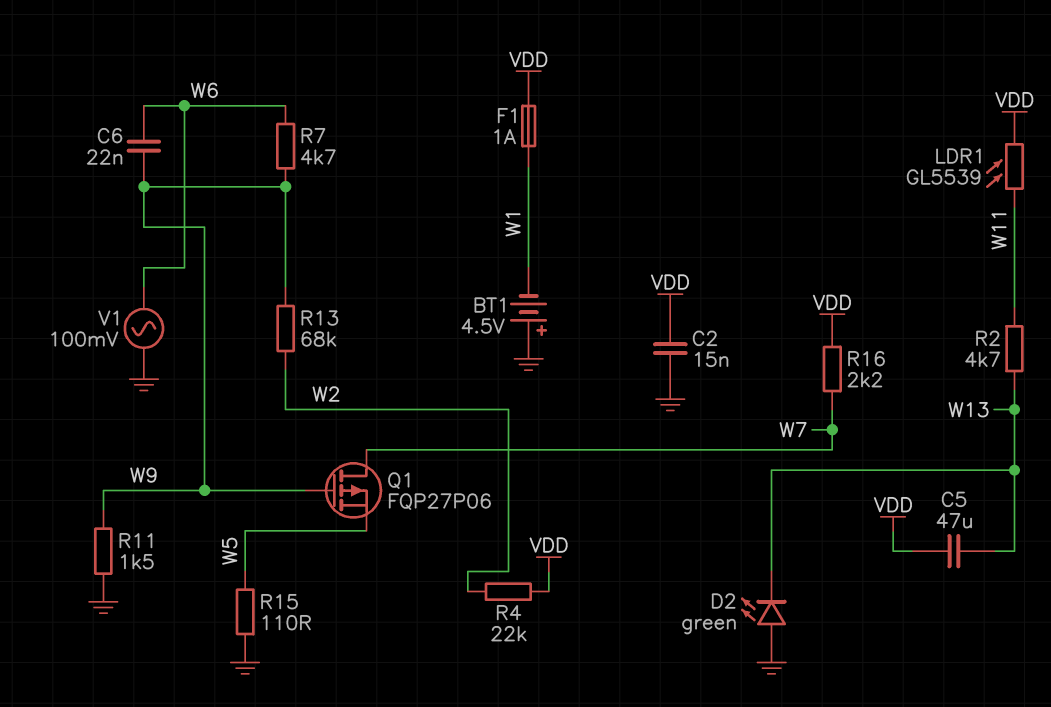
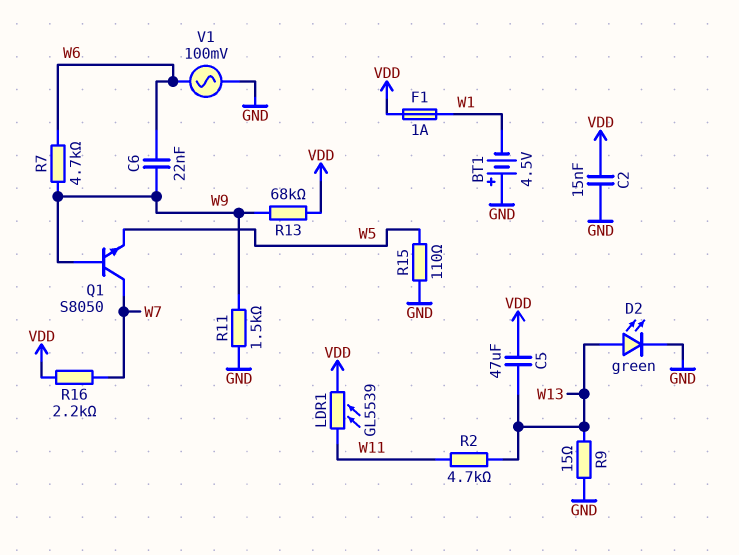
D2: LED green (A GND, K W13) -> LED green (A W13, K GND)
Q1: PMOS FQP27P06 (G W9, D W7, S W5) -> NPN S8050 (B W9, C W7, E W5)
R4: 22k (VDD, W2) -> none
R9: none -> 15 (GND, W13)
R13: 68k (W2, W9) -> 68k (VDD, W9)

